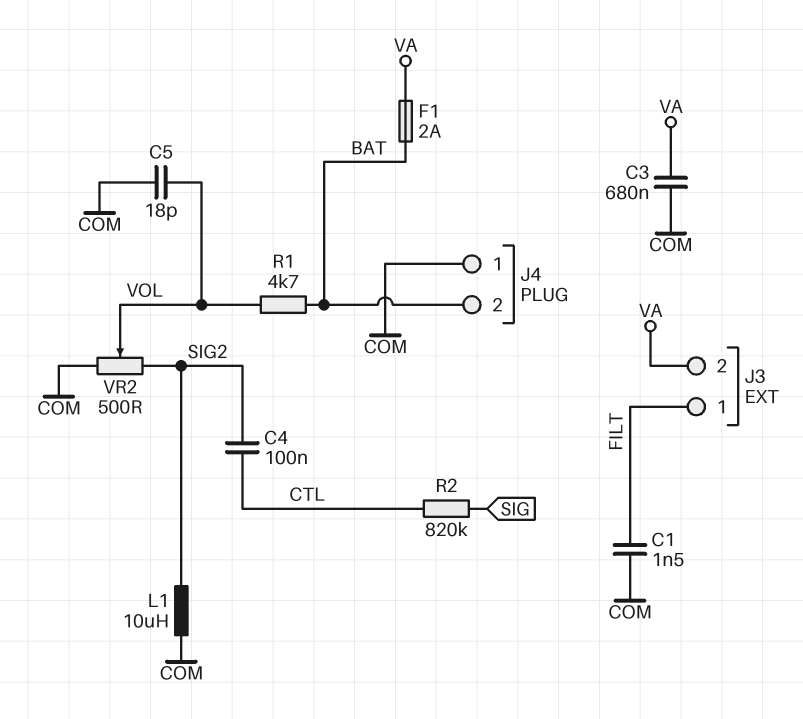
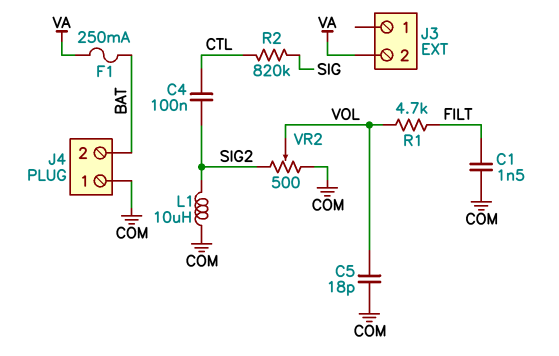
C3: 680nF (COM, VA) -> none
F1: 2A (BAT, VA) -> 250mA (BAT, VA)
J3 pin 1: FILT -> none
R1: 4.7k (BAT, VOL) -> 4.7k (FILT, VOL)

